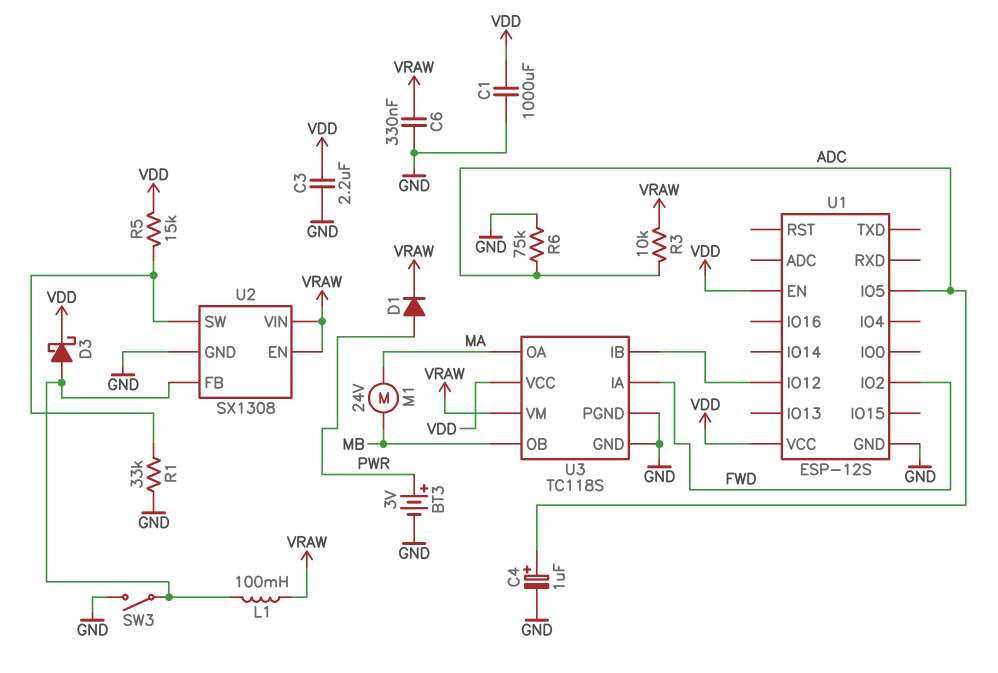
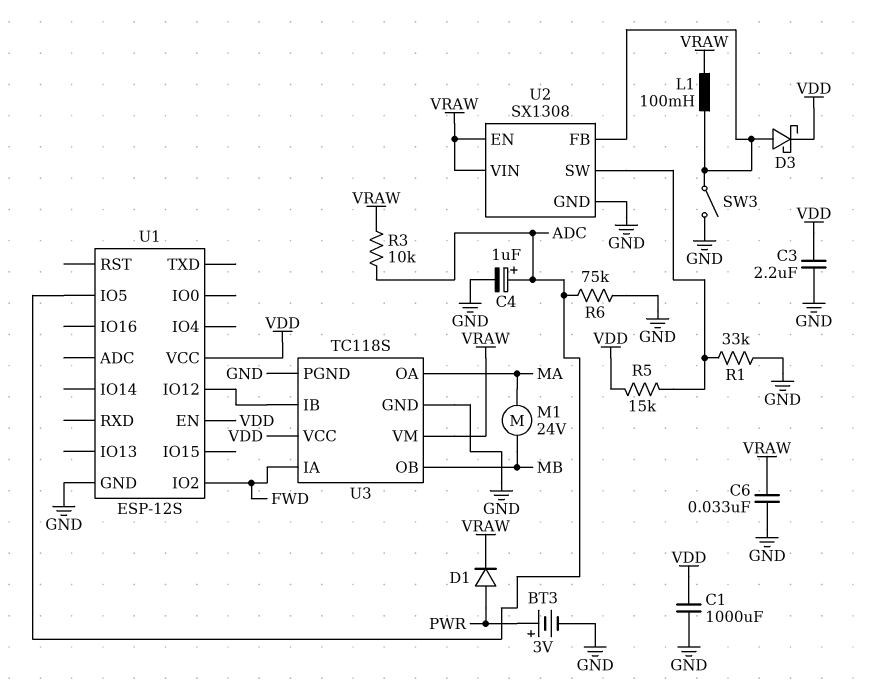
C6: 330nF (GND, VRAW) -> 33nF (GND, VRAW)

